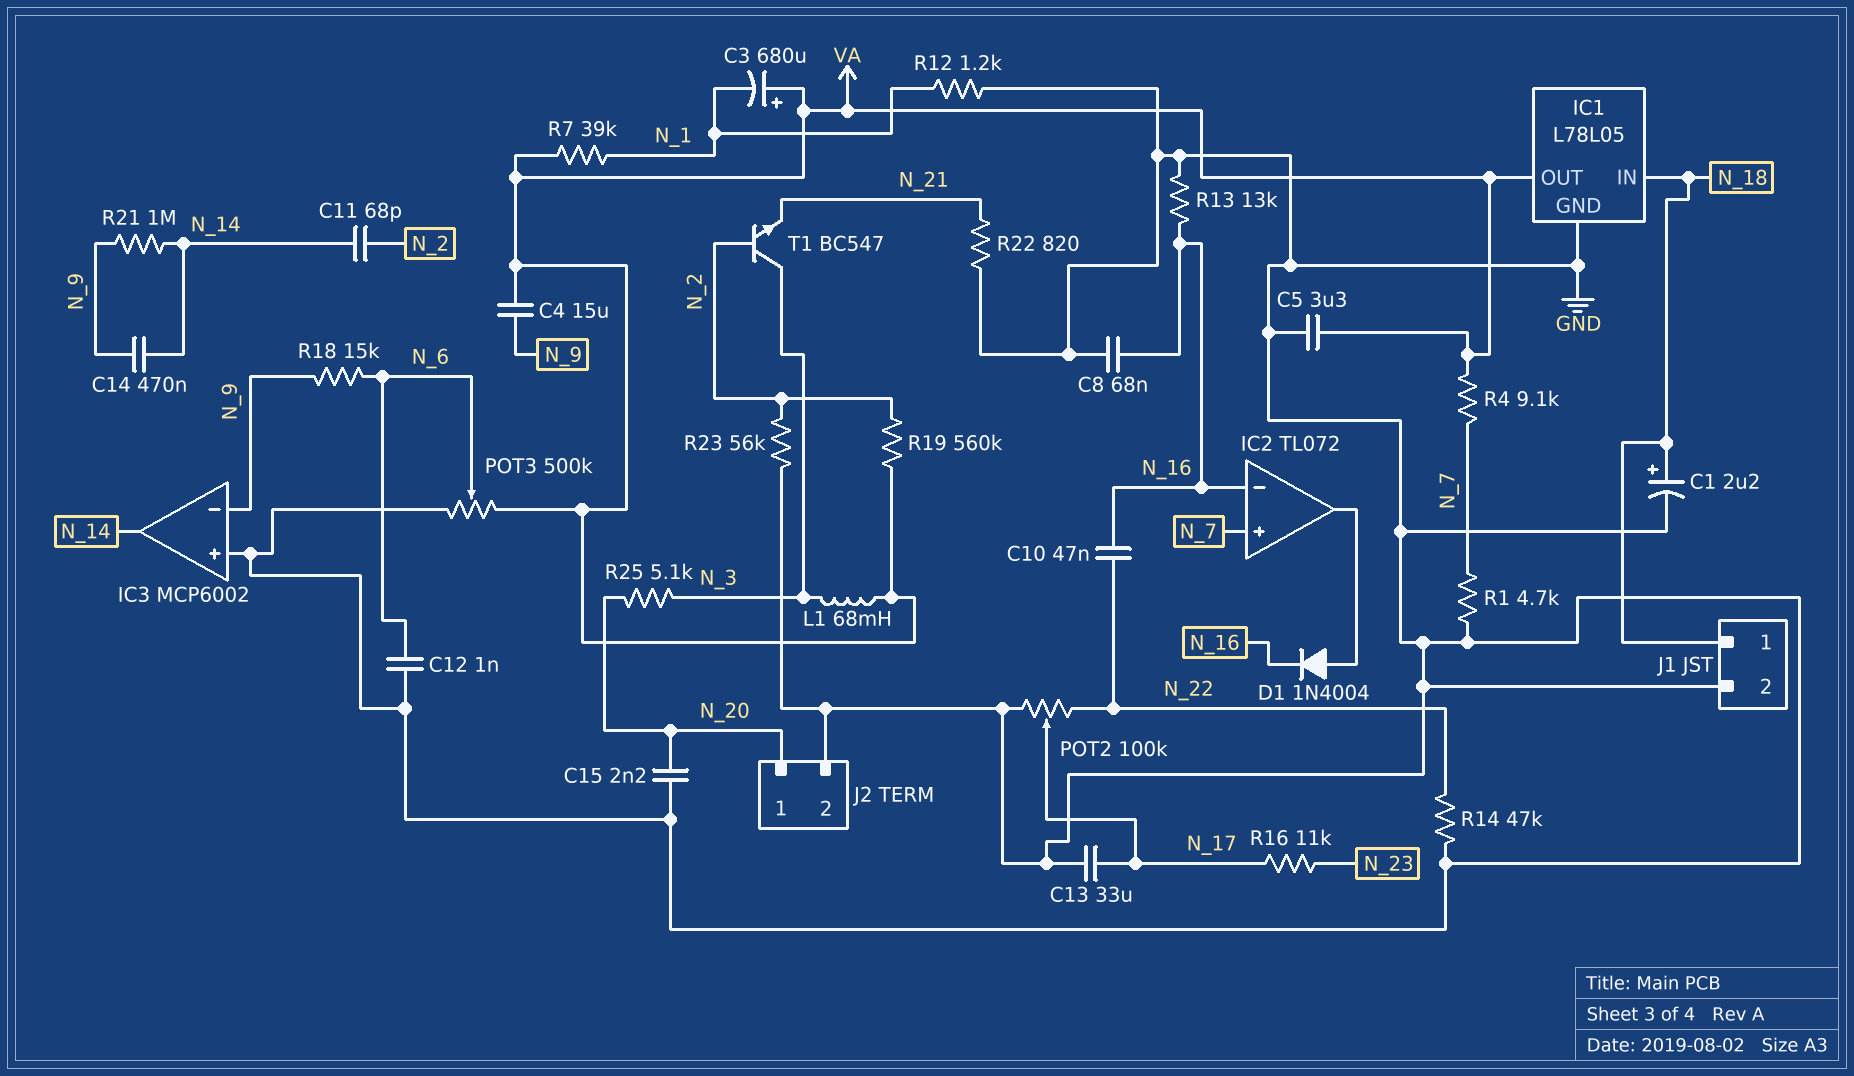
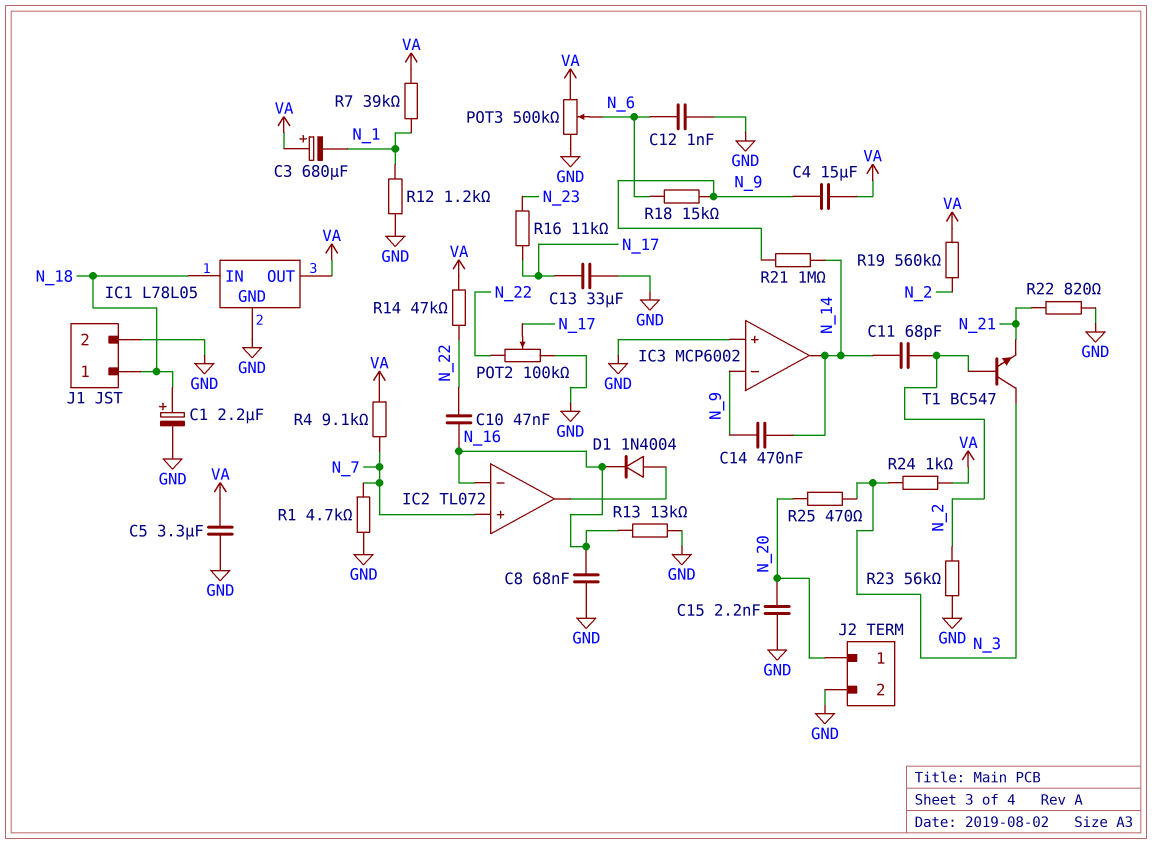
L1: 68mH (N_3, VA) -> none
R14: 47k (GND, N_22) -> 47k (N_22, VA)
R24: none -> 1k (N_3, VA)
R25: 5.1k (N_3, N_20) -> 470 (N_3, N_20)

